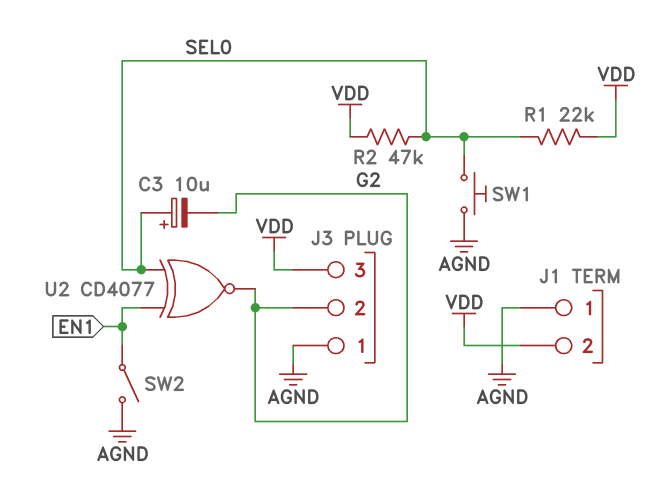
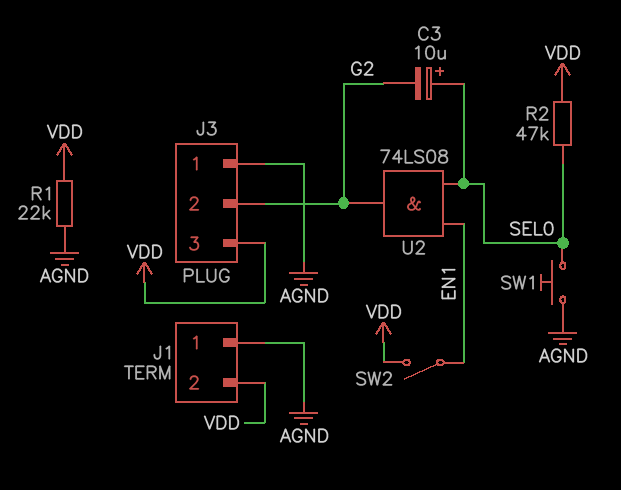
R1: 22k (SEL0, VDD) -> 22k (AGND, VDD)
SW2: switch (AGND, EN1) -> switch (EN1, VDD)
U2: XNOR CD4077 (in EN1, in SEL0, out G2) -> AND 74LS08 (in EN1, in SEL0, out G2)

